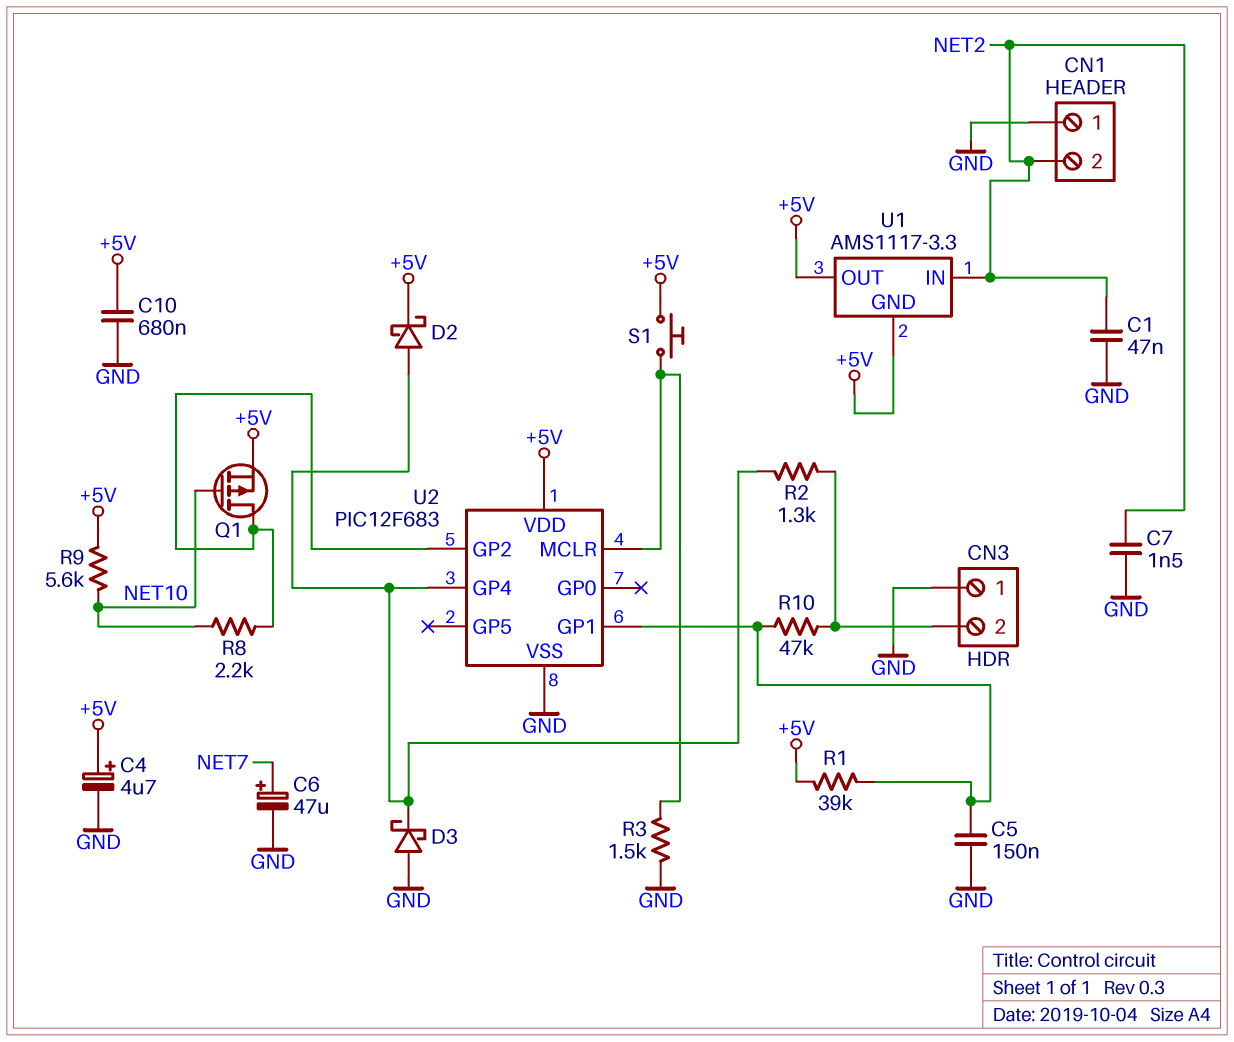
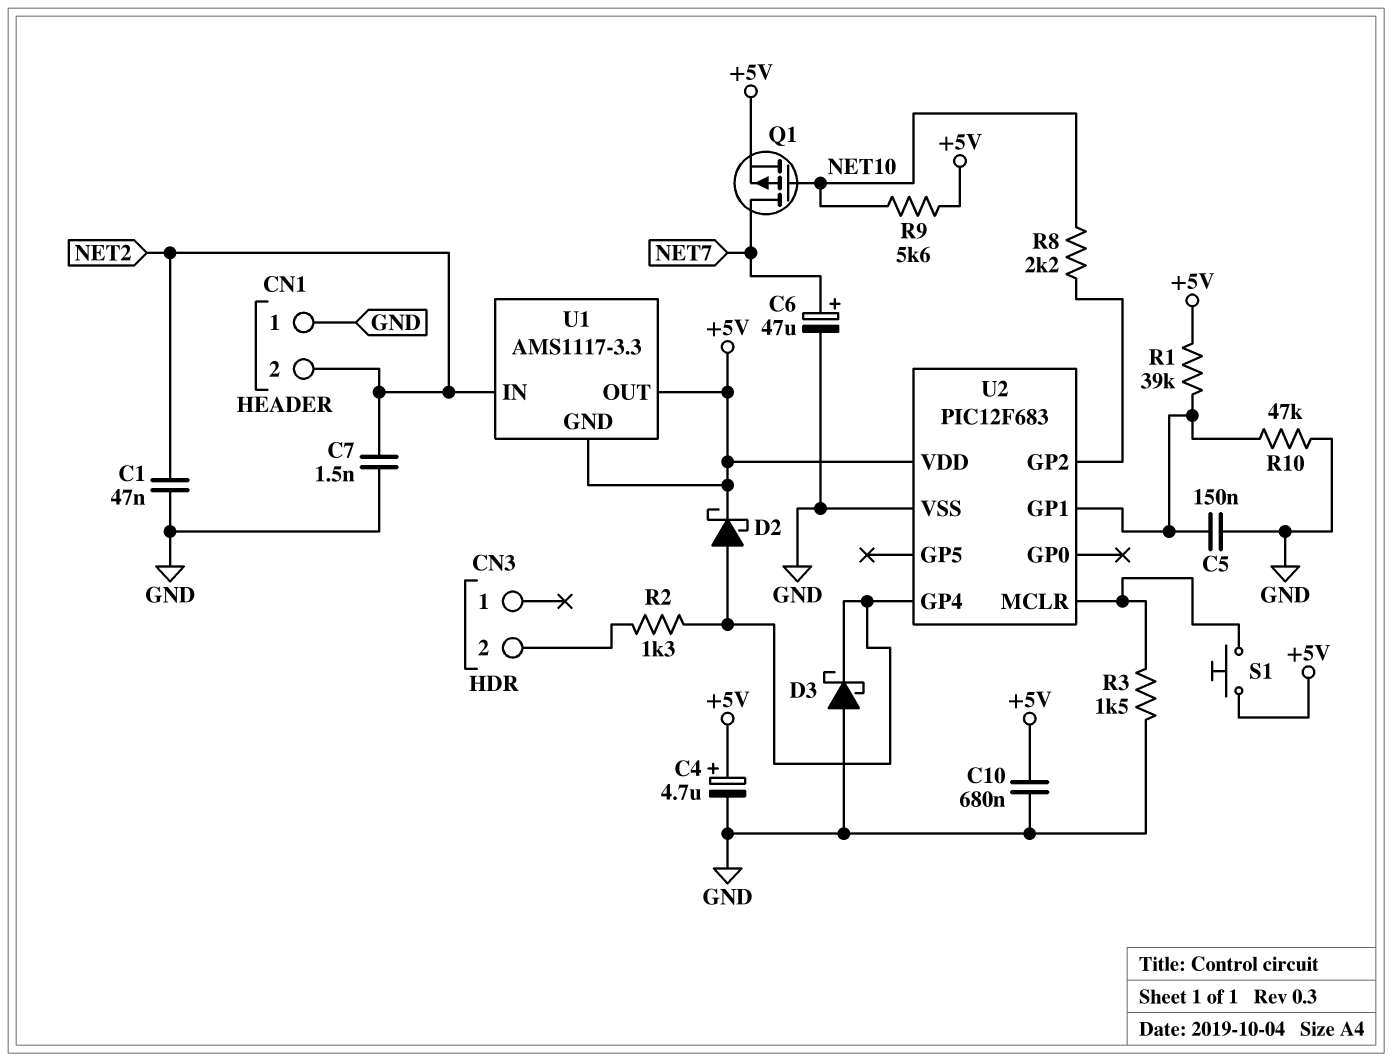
CN3 pin 1: GND -> none
Q1: PMOS (G NET10, D U2/GP2, S +5V) -> PMOS (G NET10, D NET7, S +5V)
R10: 47k (CN3/2, U2/GP1) -> 47k (GND, U2/GP1)

